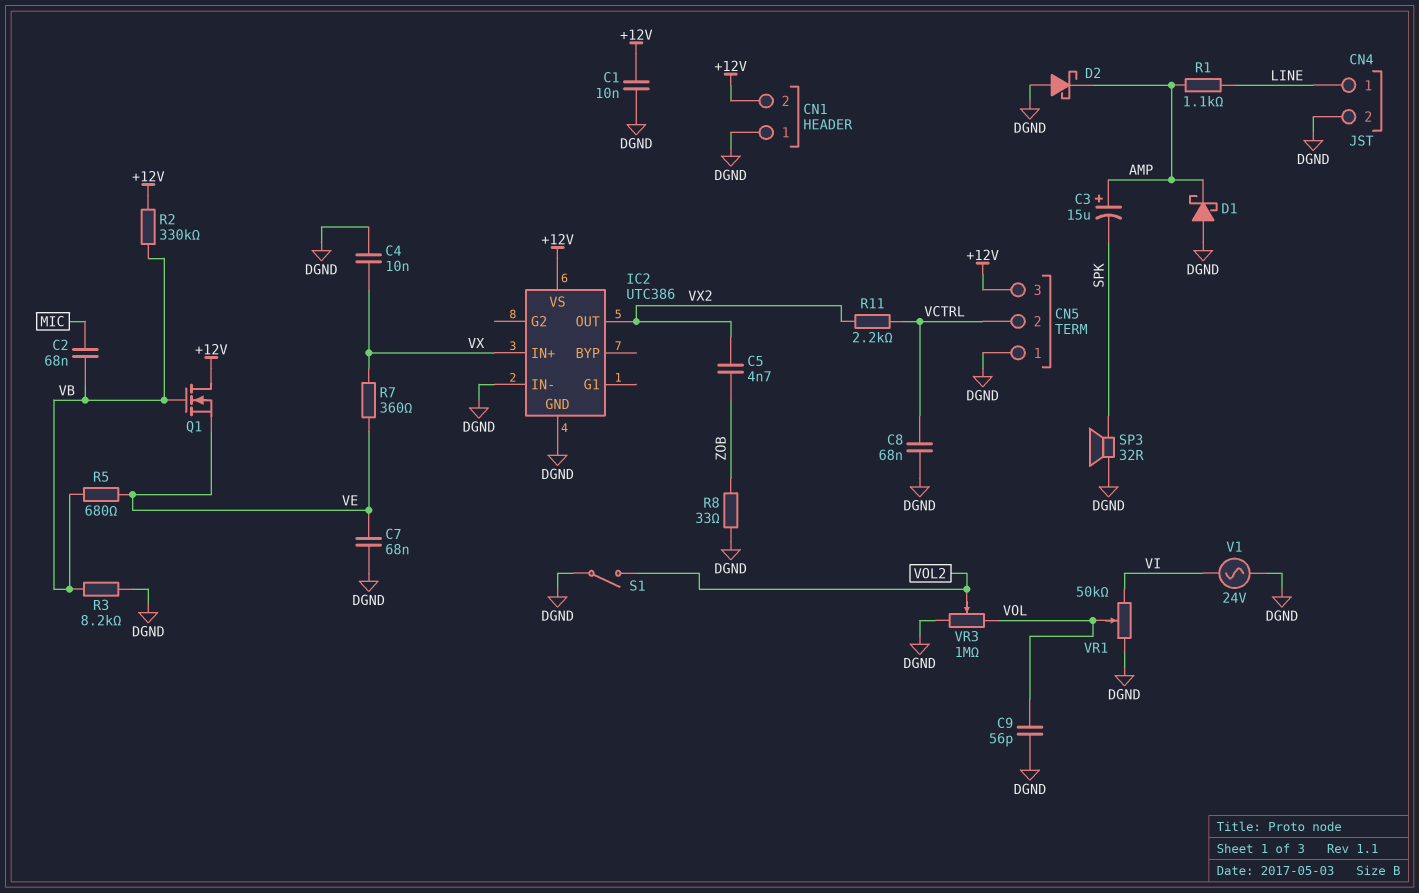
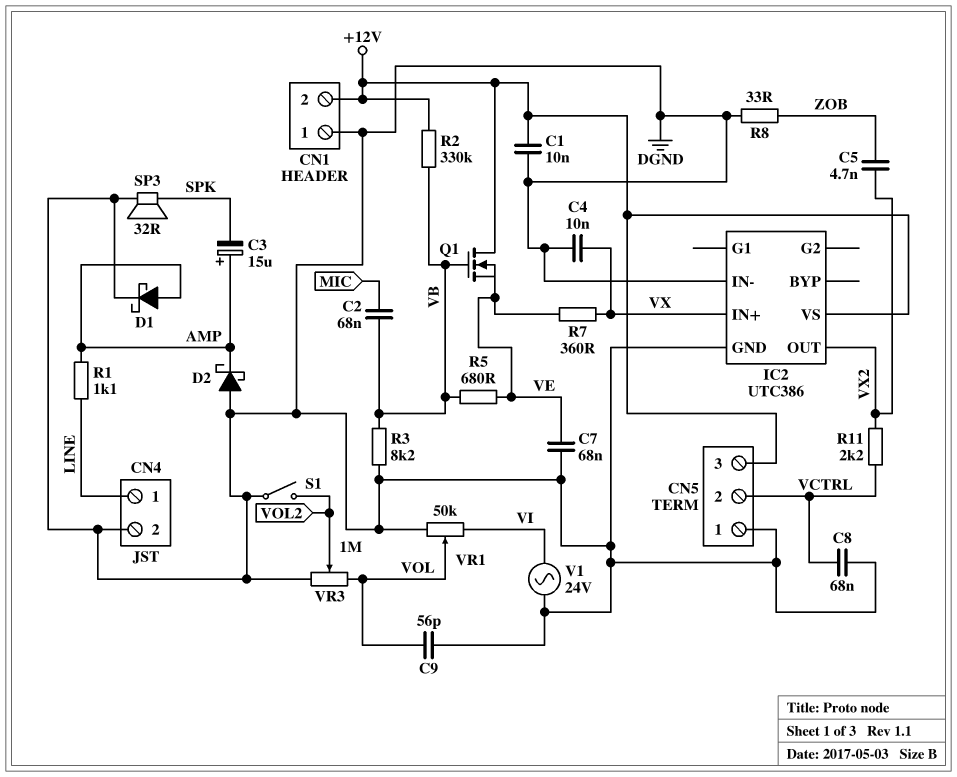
D1: schottky (A DGND, K AMP) -> schottky (A AMP, K DGND)

